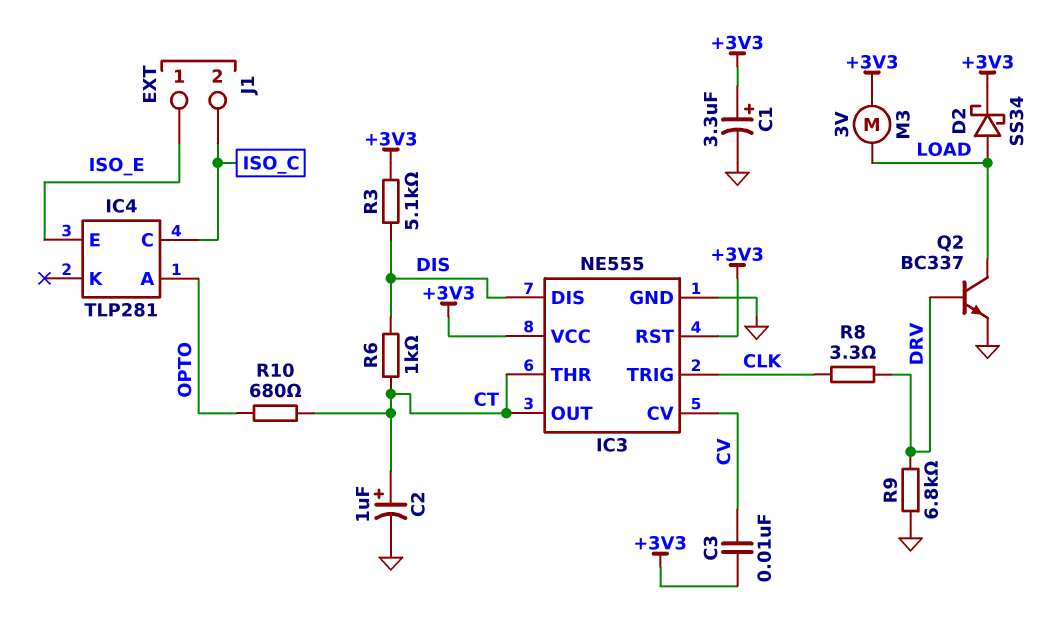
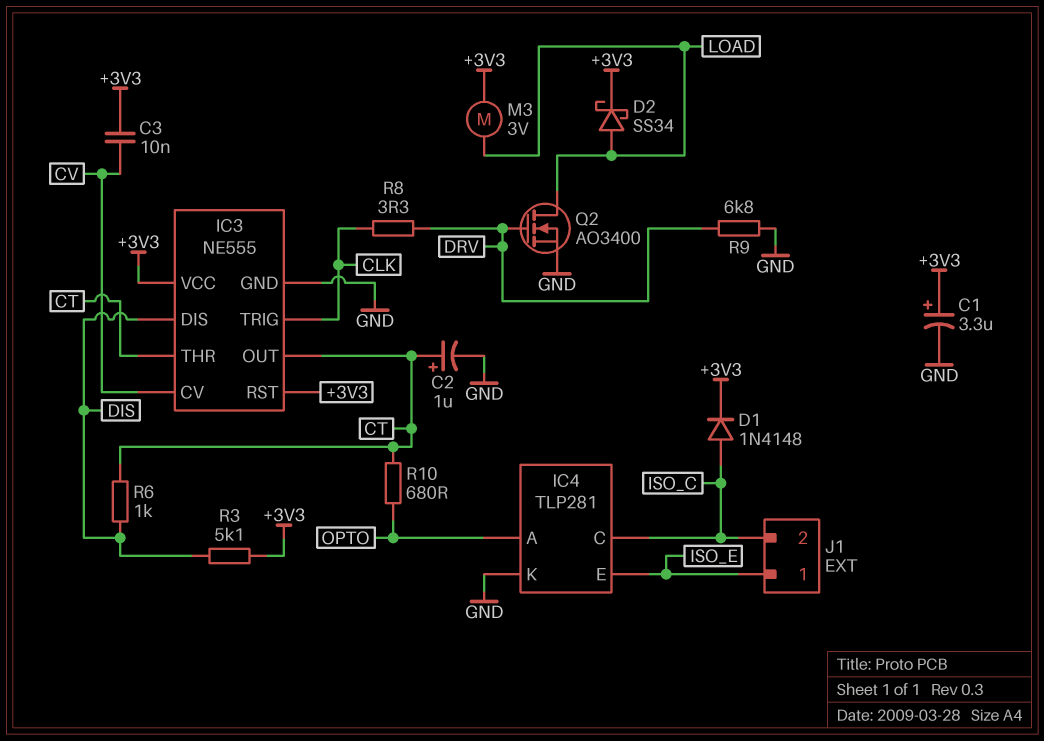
D1: none -> diode 1N4148 (A ISO_C, K +3V3)
IC4 pin K: none -> GND
Q2: NPN BC337 (B DRV, C LOAD, E GND) -> NMOS AO3400 (G DRV, D LOAD, S GND)

